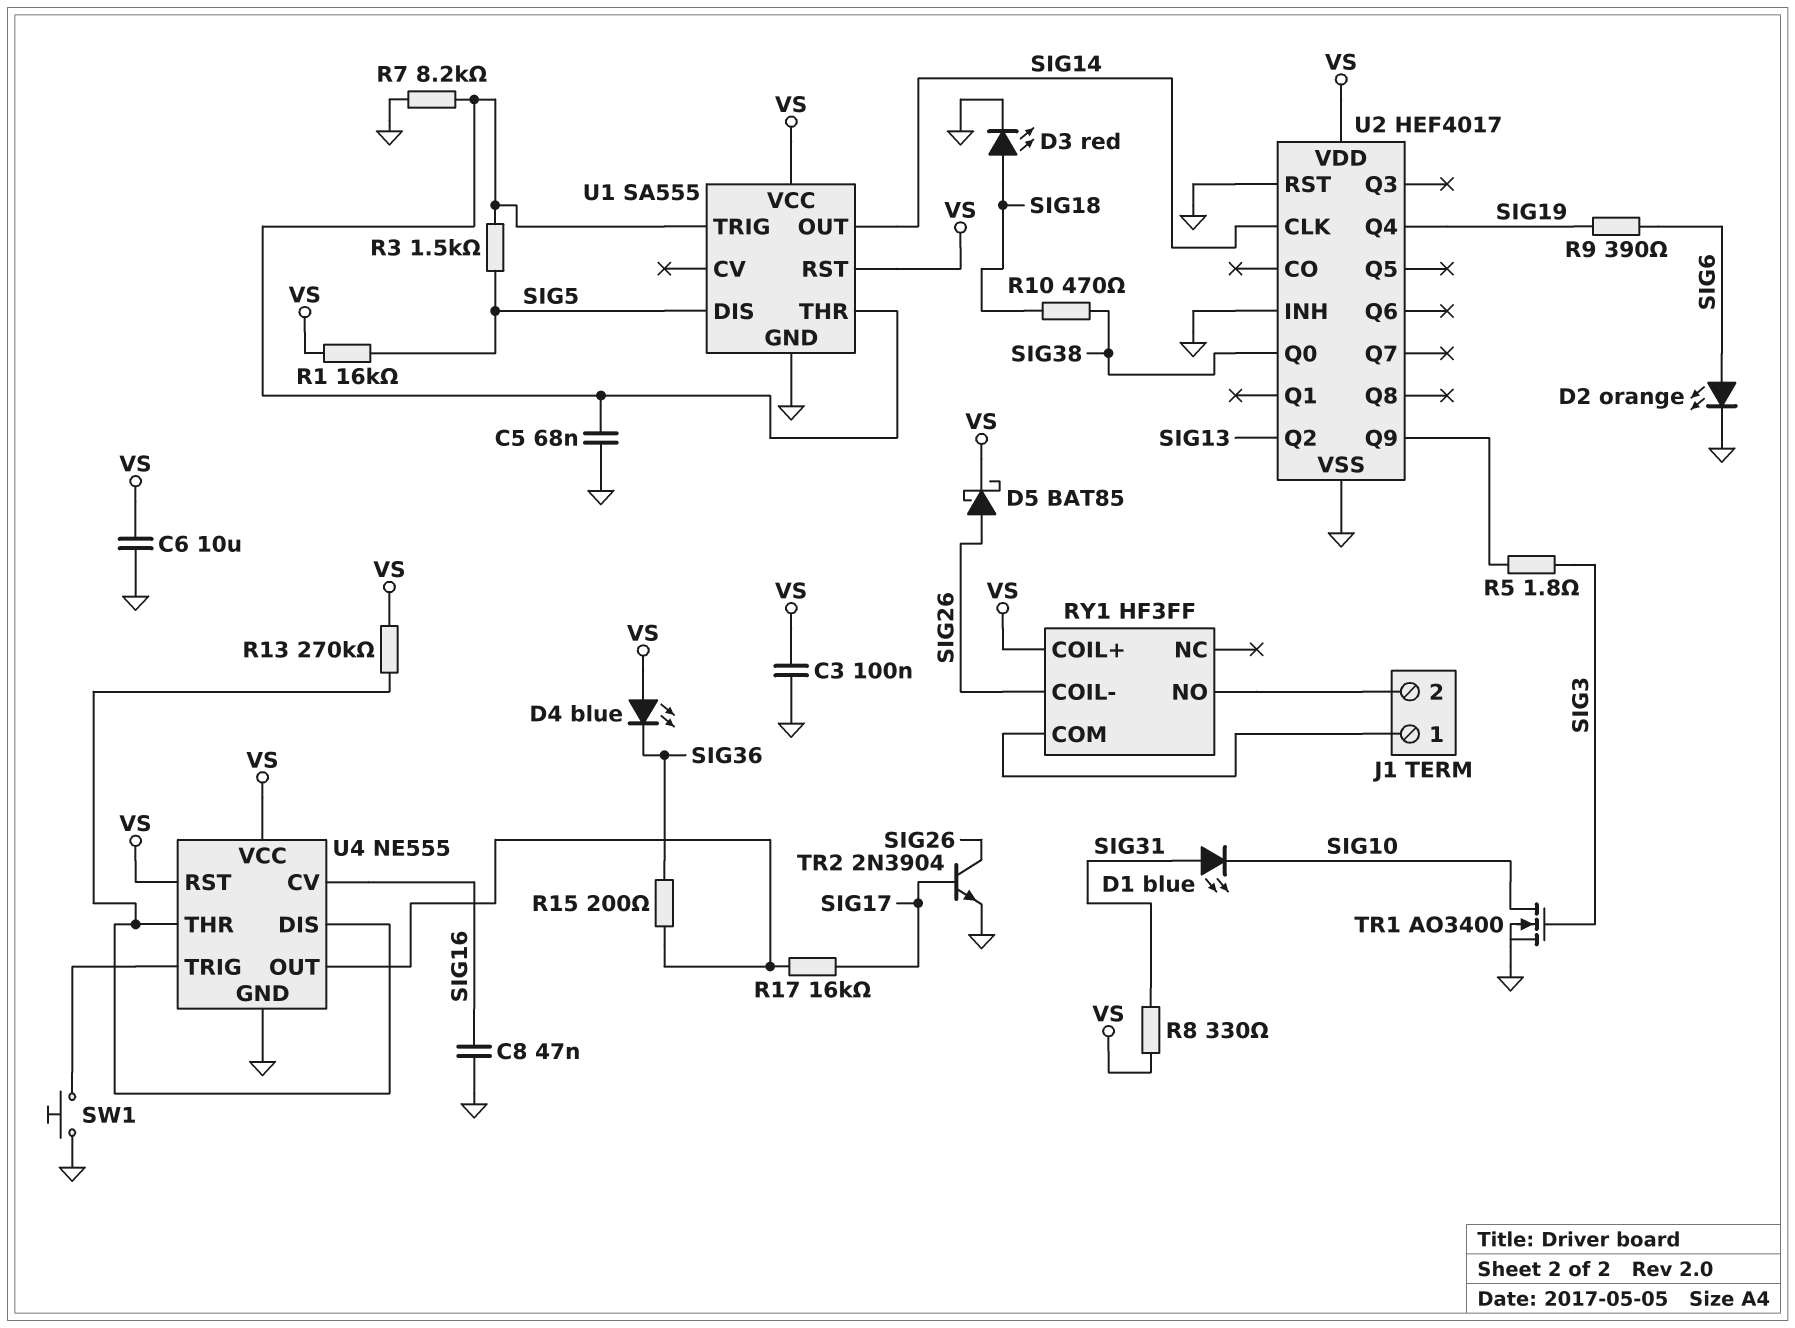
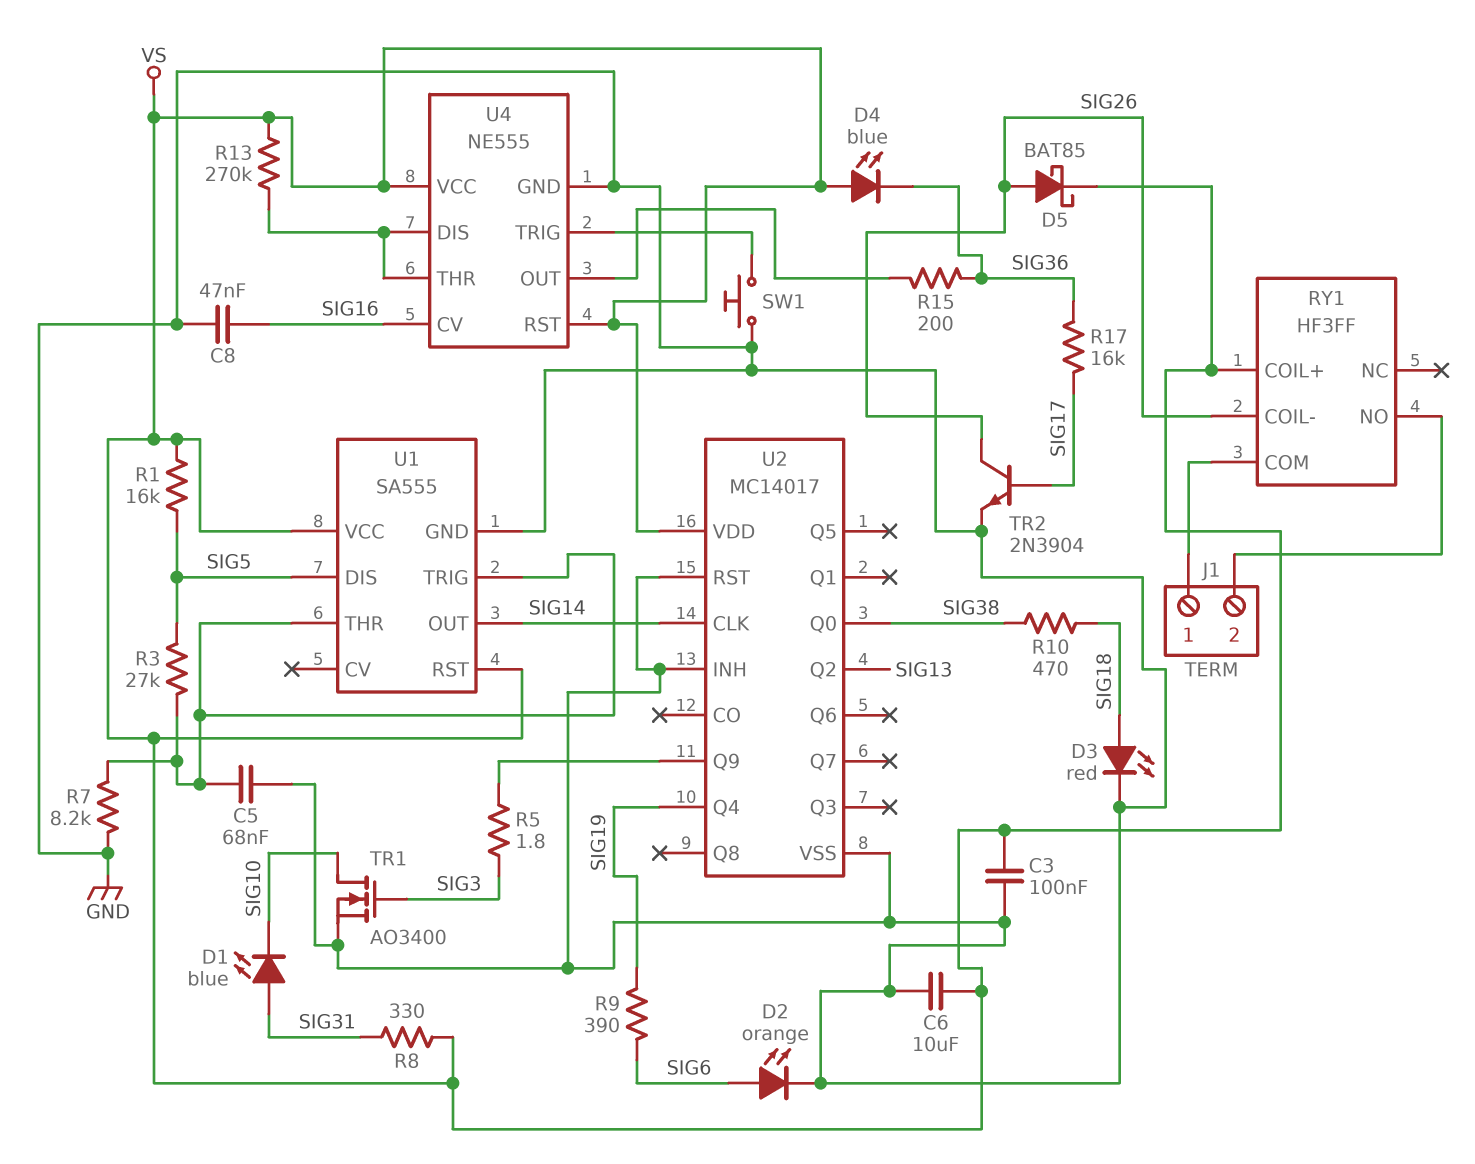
R3: 1.5k (SIG5, U1/THR) -> 27k (SIG5, U1/THR)
R17: 16k (SIG17, U4/OUT) -> 16k (SIG17, SIG36)
U2: HEF4017 -> MC14017

